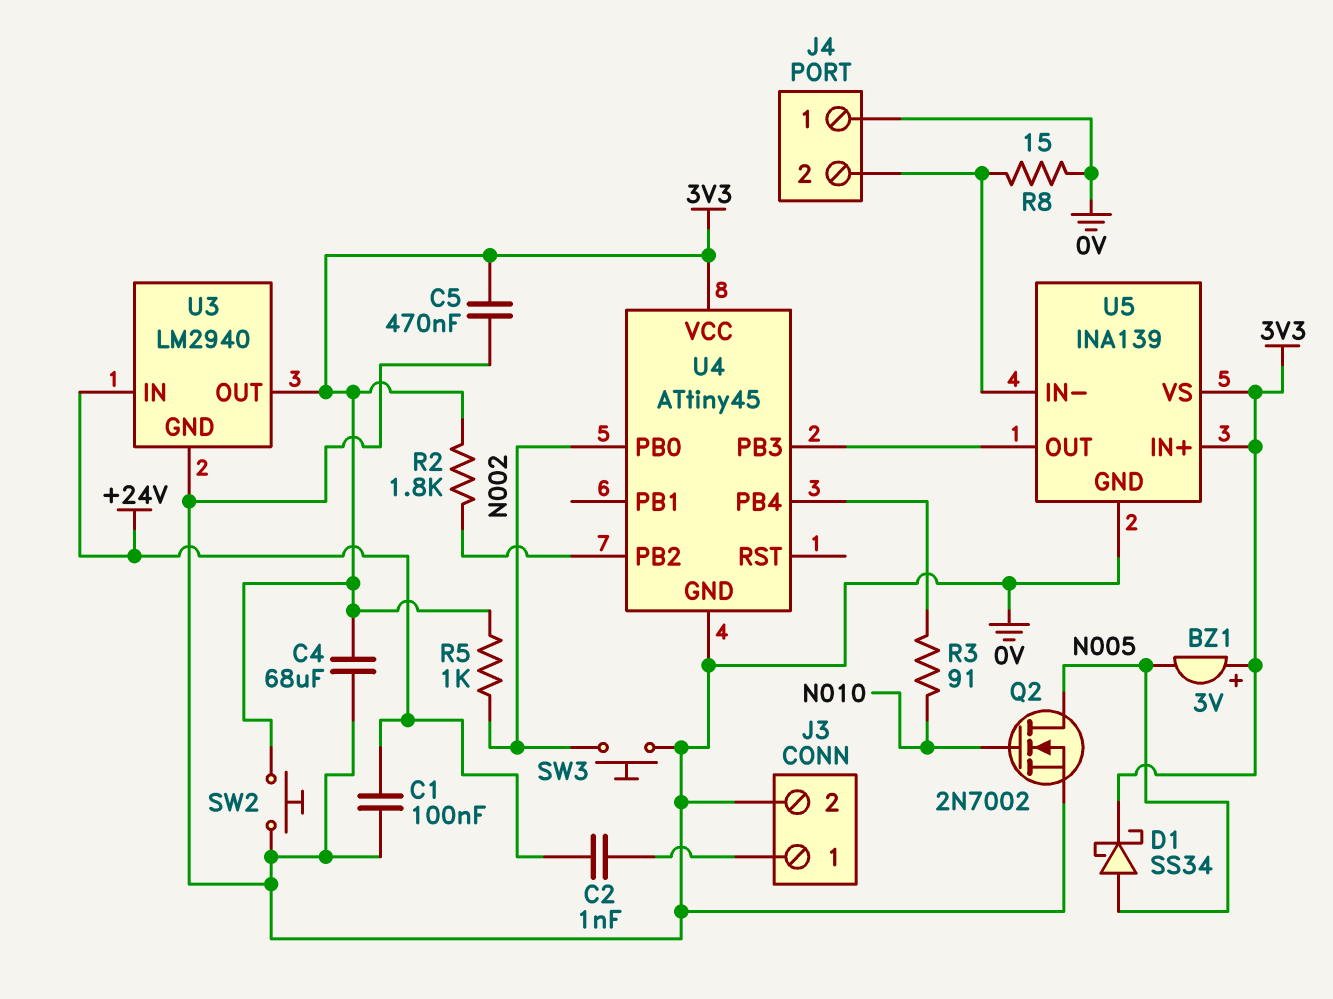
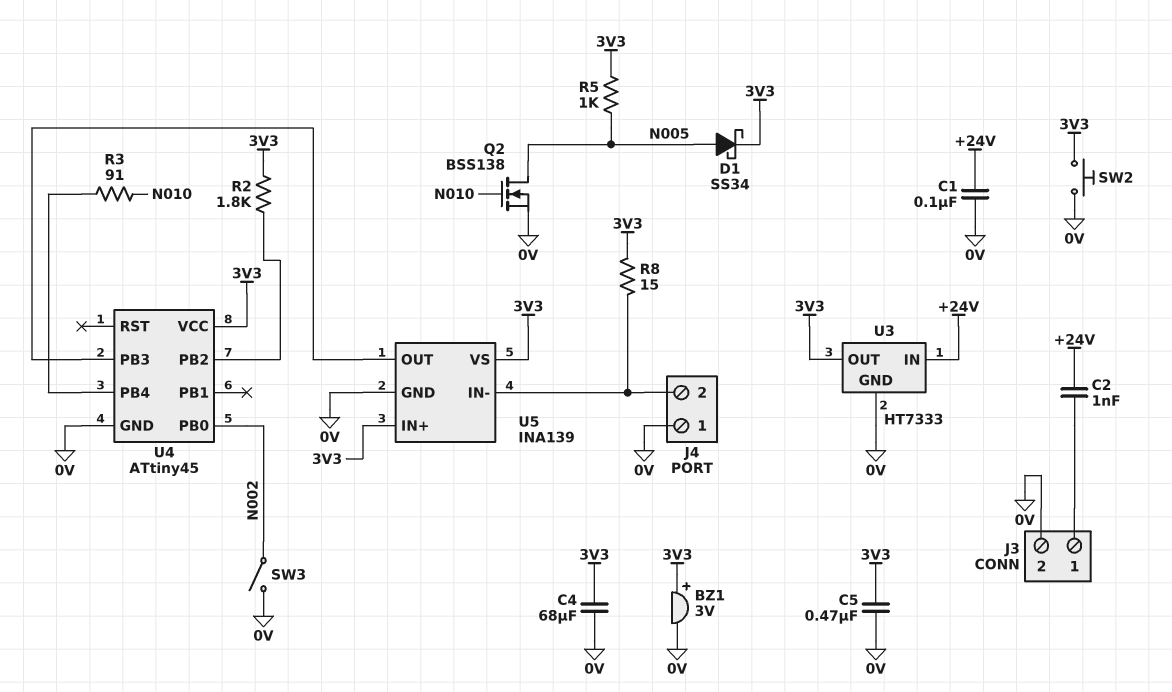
BZ1: buzzer 3V (plus 3V3, minus N005) -> buzzer 3V (plus 3V3, minus 0V)
Q2: NMOS 2N7002 (G N010, D N005, S 0V) -> NMOS BSS138 (G N010, D N005, S 0V)
R5: 1k (3V3, N002) -> 1k (3V3, N005)
R8: 15 (0V, J4/2) -> 15 (3V3, J4/2)
SW3: button (0V, N002) -> switch (0V, N002)
U3: LM2940 -> HT7333

